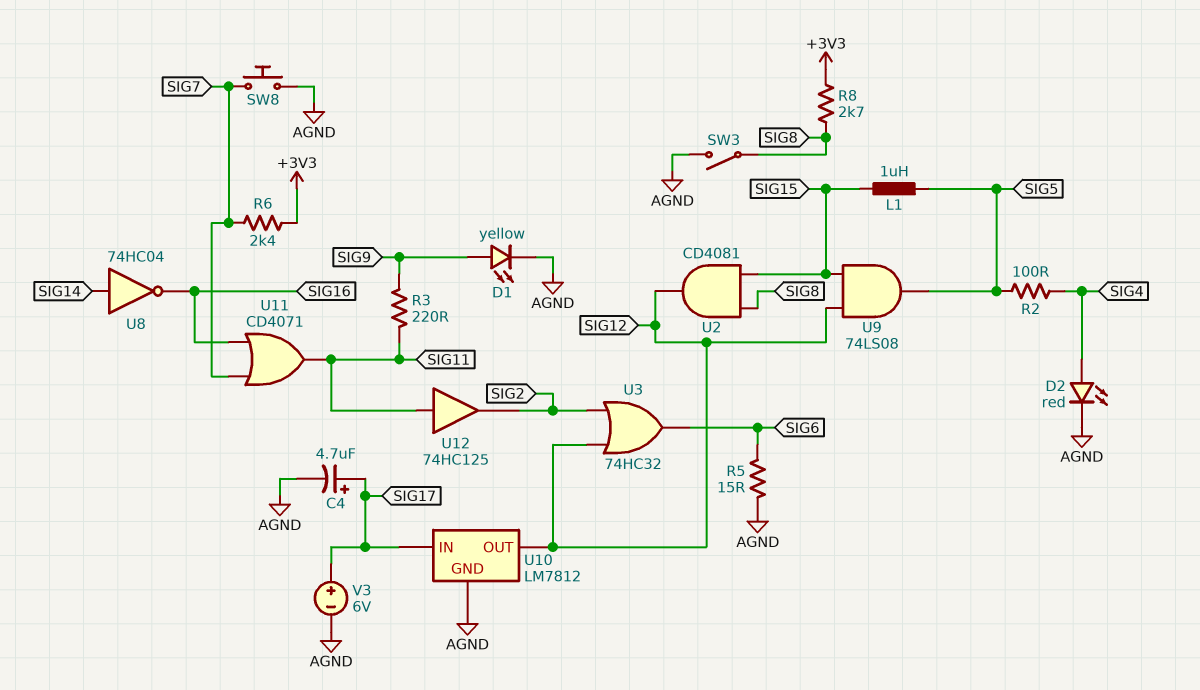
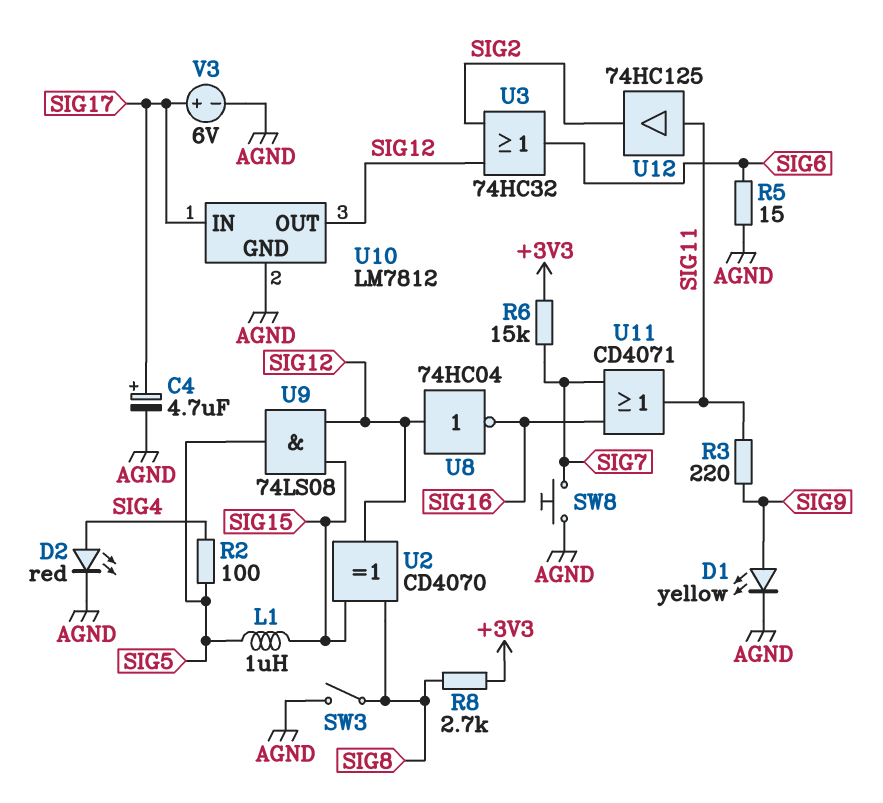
R6: 2.4k (+3V3, SIG7) -> 15k (+3V3, SIG7)
U2: AND CD4081 (in SIG8, in SIG15, out SIG12) -> XOR CD4070 (in SIG8, in SIG15, out SIG12)
U8: NOT 74HC04 (in SIG14, out SIG16) -> NOT 74HC04 (in SIG12, out SIG16)

